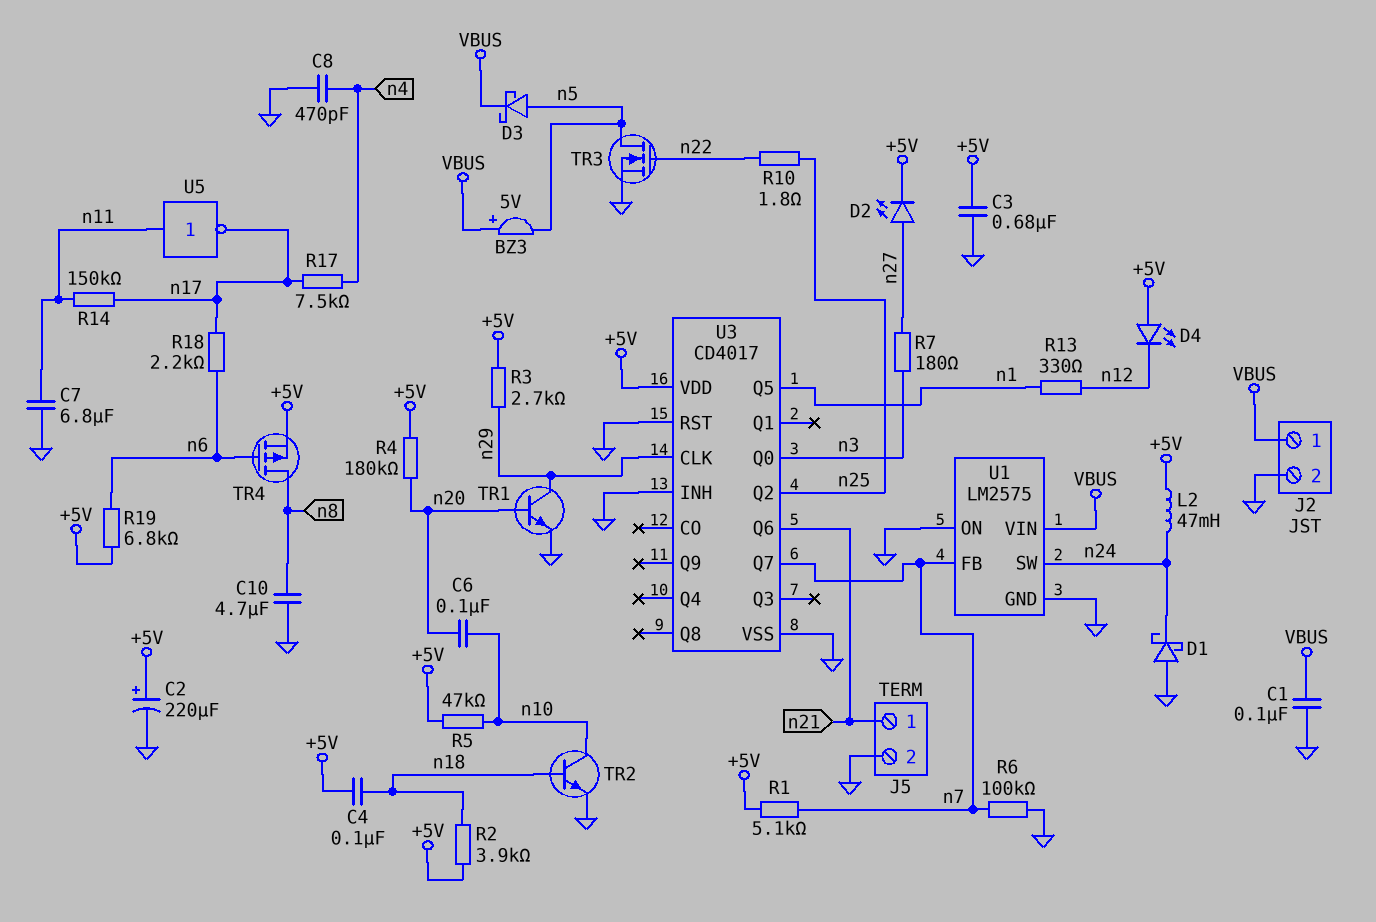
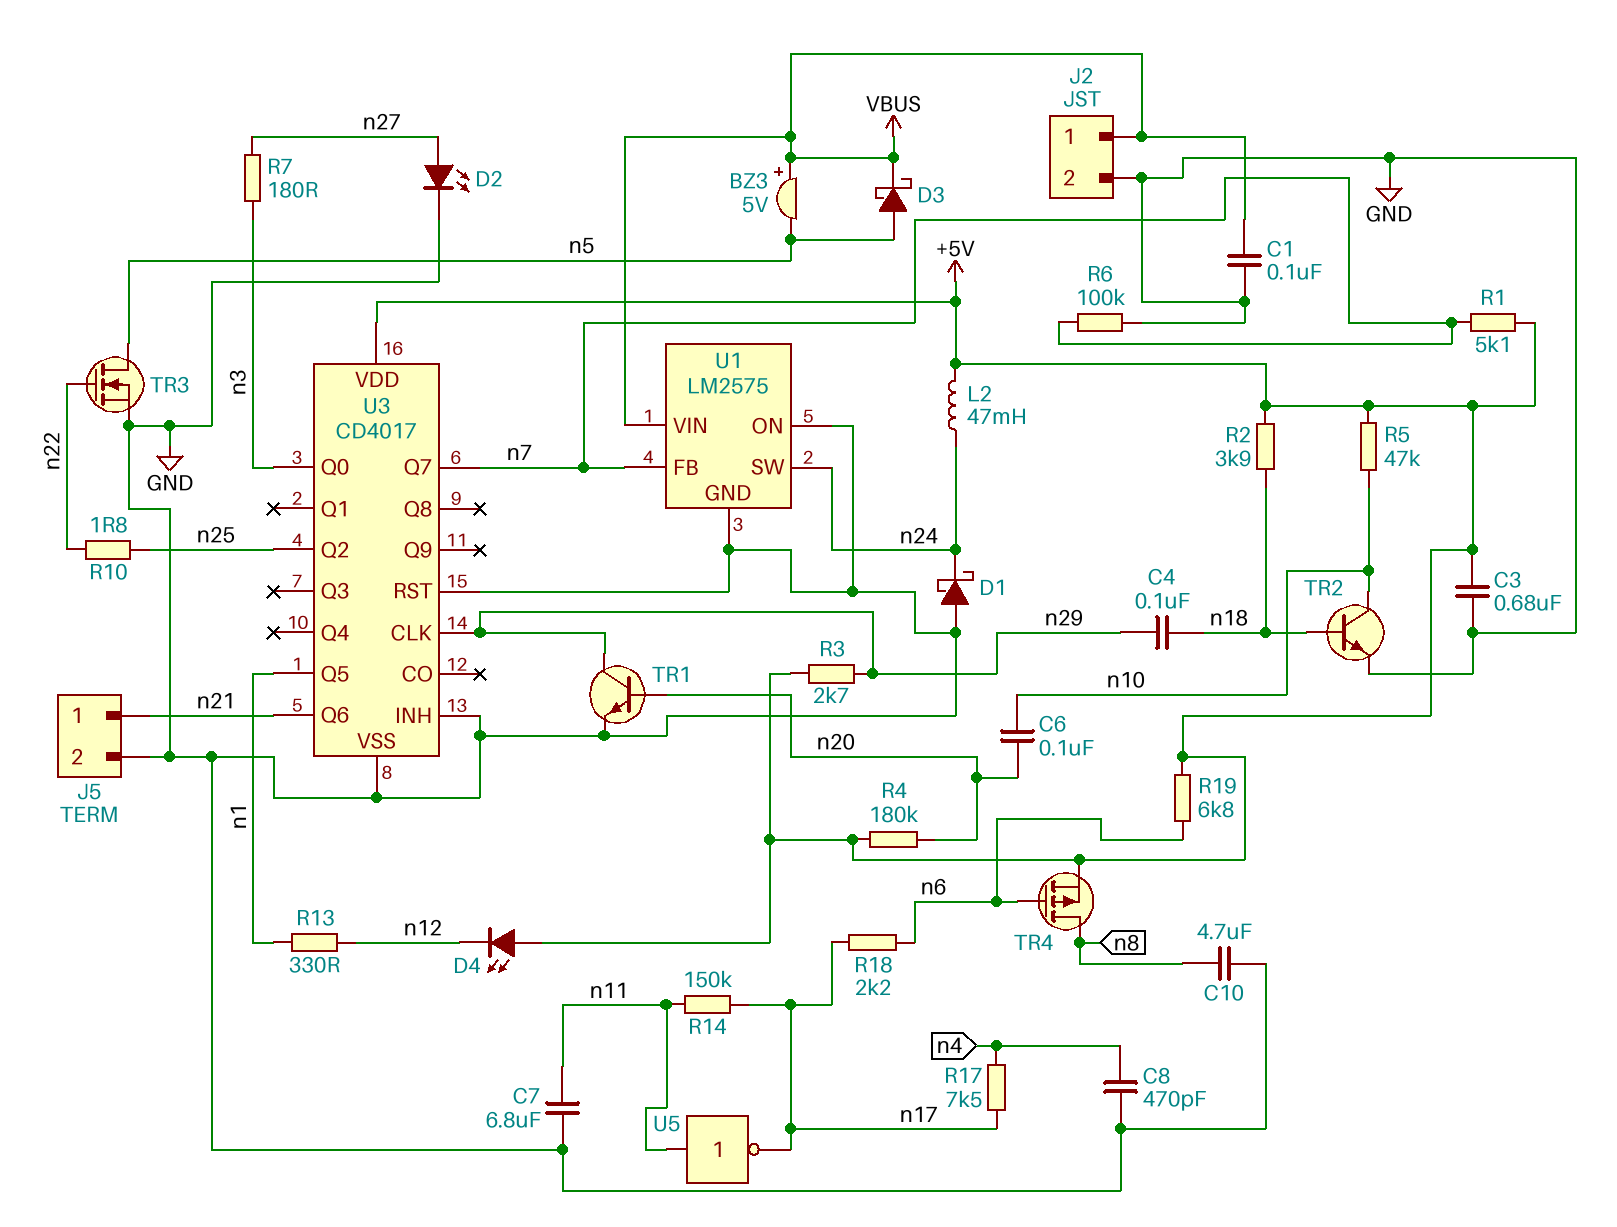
C2: 220uF (plus +5V, minus GND) -> none
C4: 100nF (+5V, n18) -> 100nF (n18, n29)
D2: LED (A n27, K +5V) -> LED (A n27, K GND)

